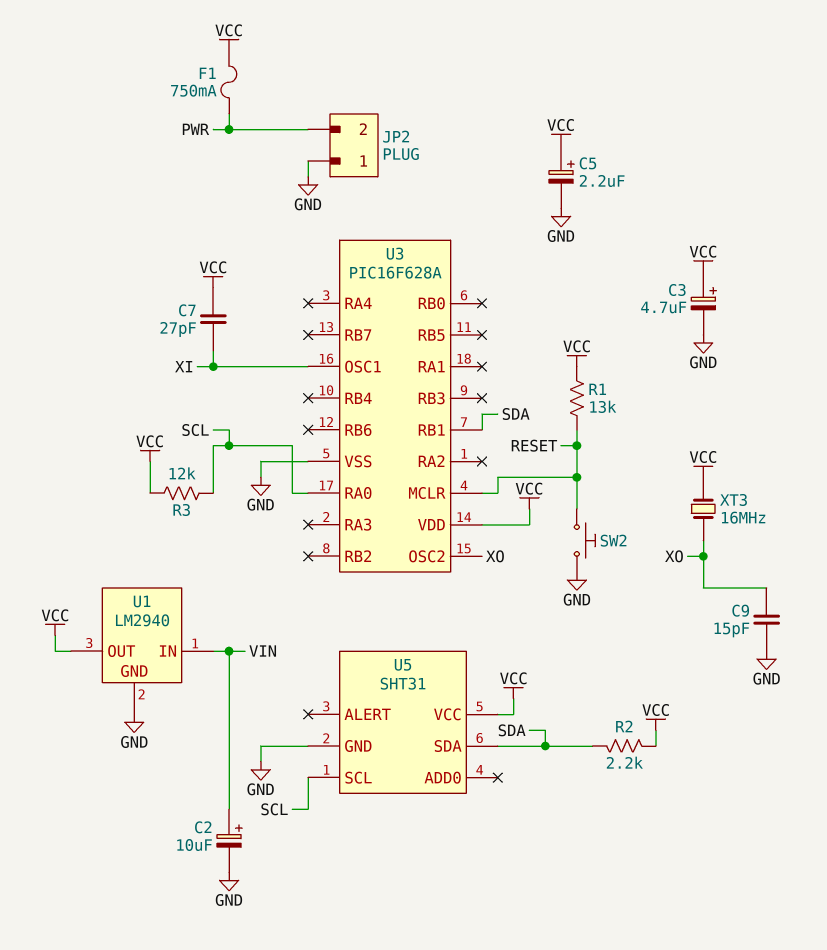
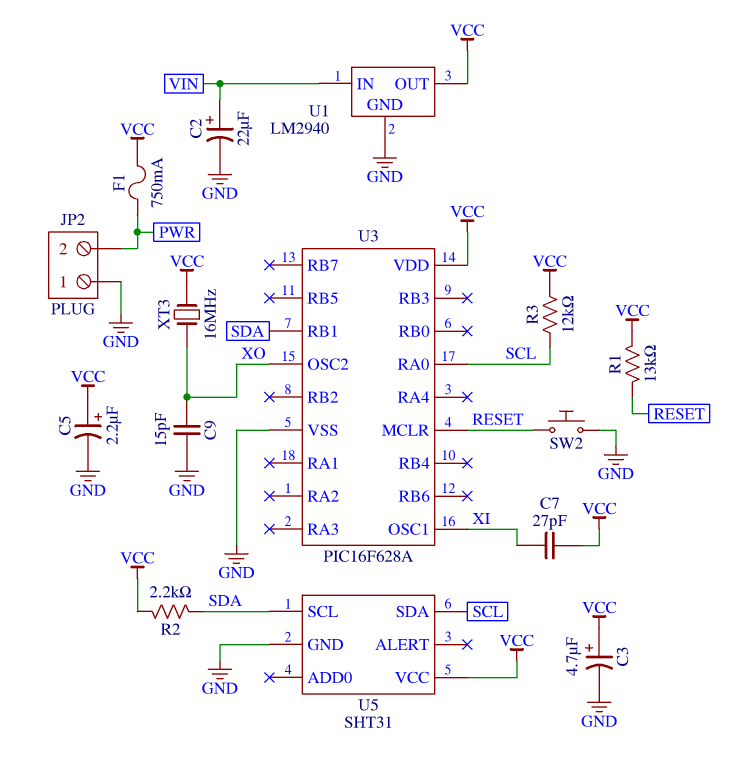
C2: 10uF (plus VIN, minus GND) -> 22uF (plus VIN, minus GND)
U5 pin SCL: SCL -> SDA
U5 pin SDA: SDA -> SCL

